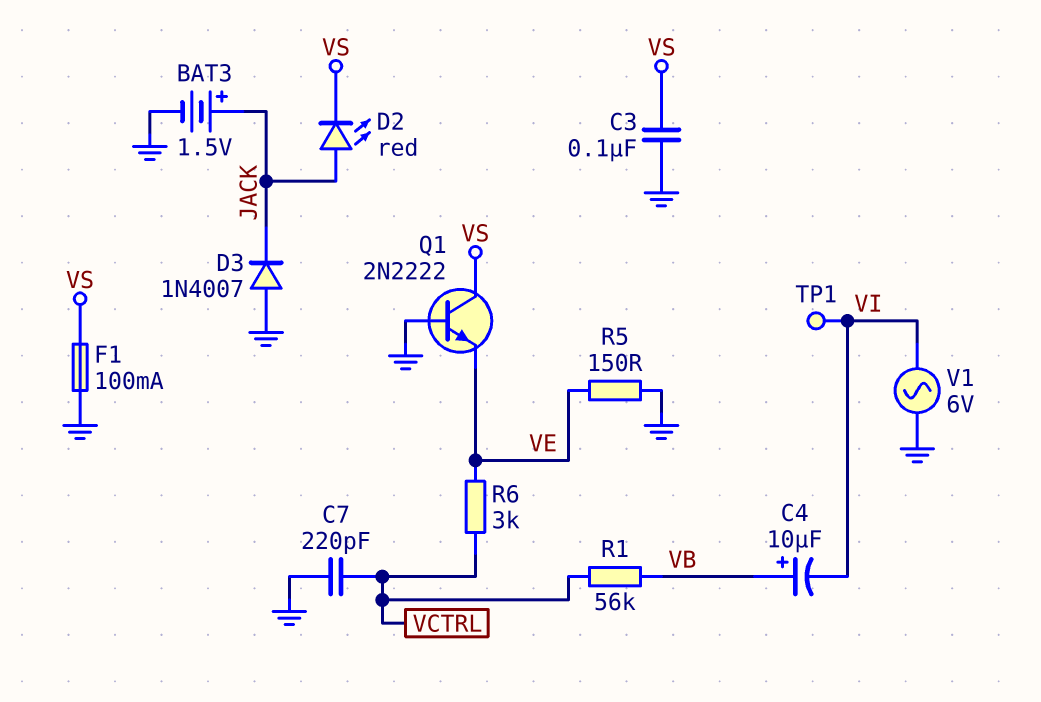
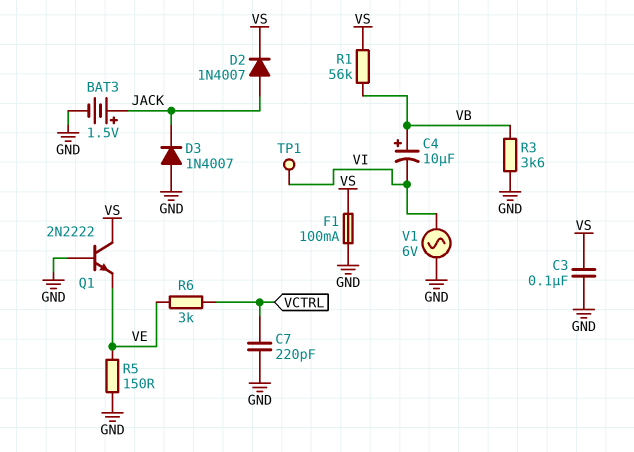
D2: LED red (A JACK, K VS) -> diode 1N4007 (A JACK, K VS)
R1: 56k (VB, VCTRL) -> 56k (VB, VS)
R3: none -> 3.6k (GND, VB)

